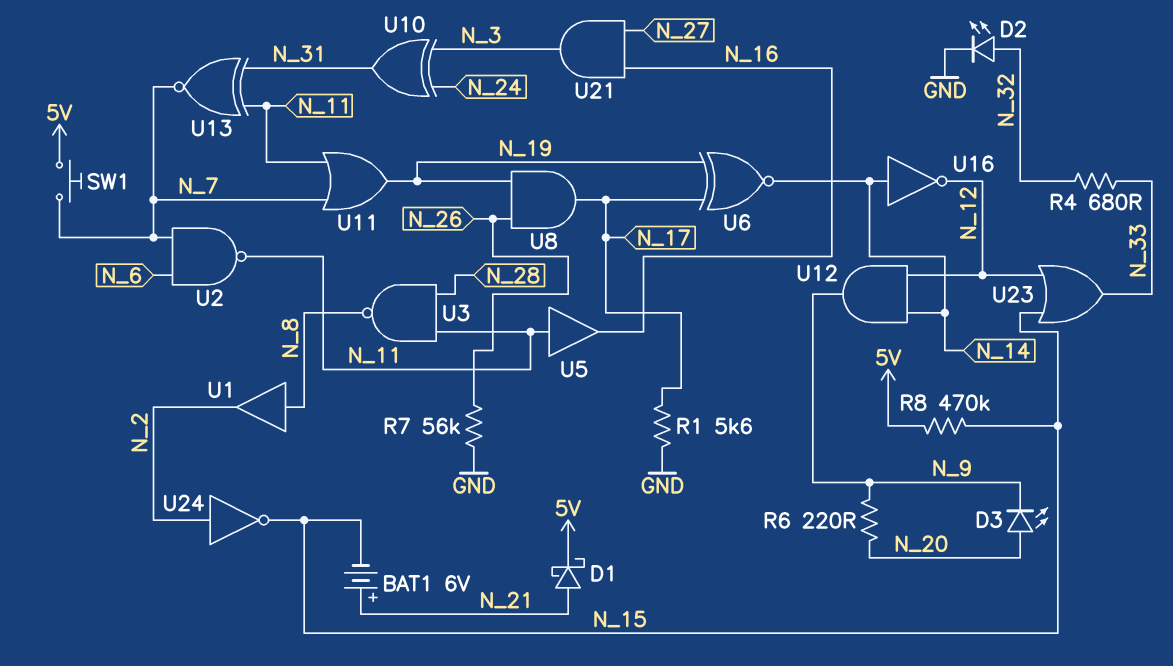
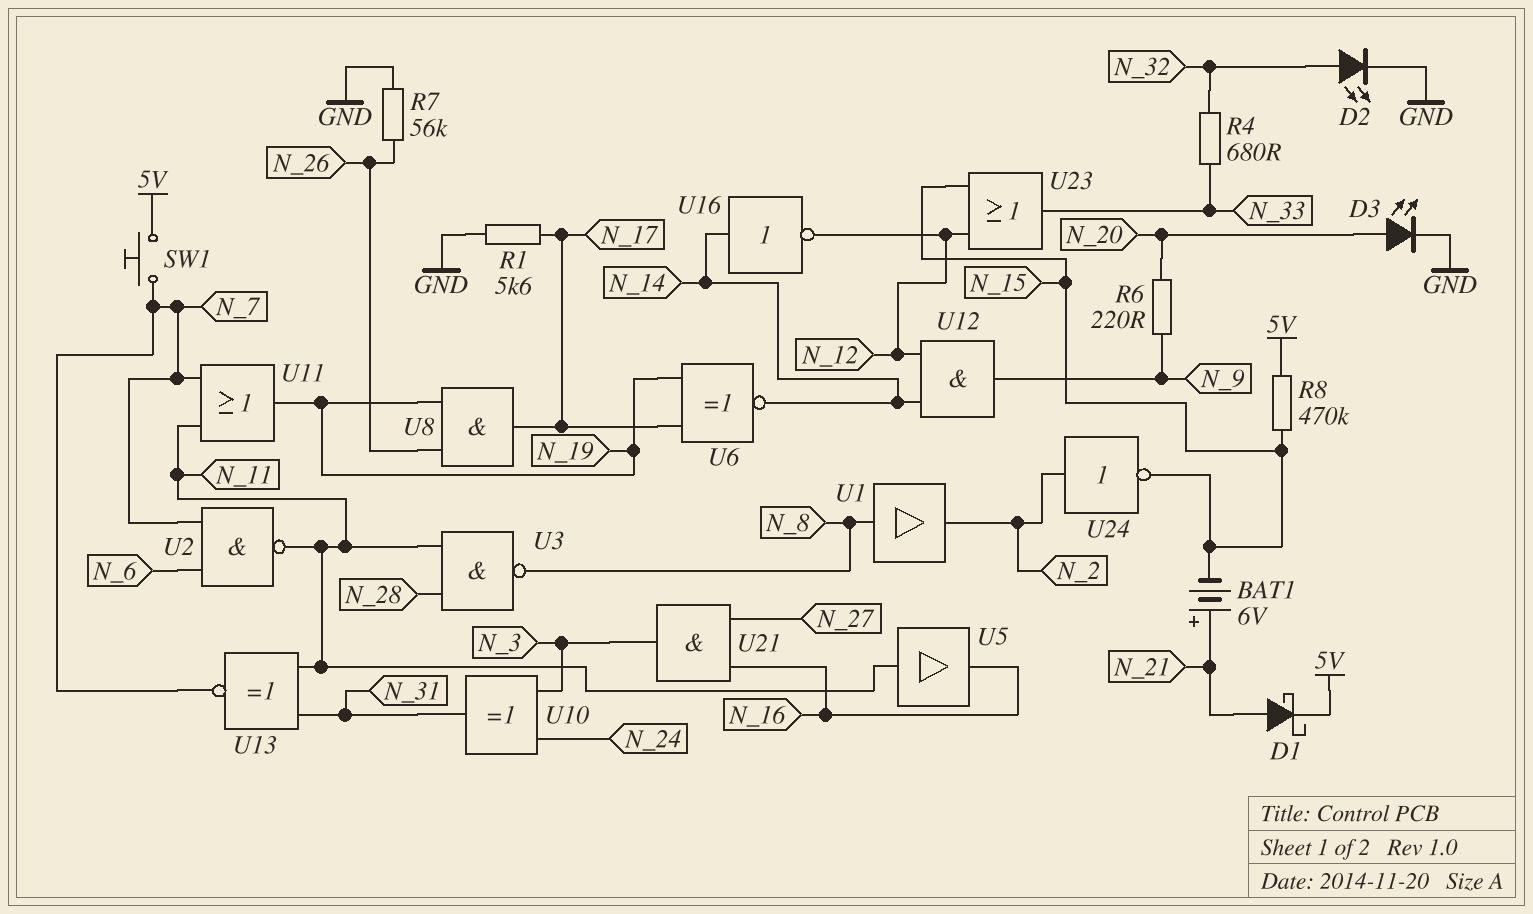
D3: LED (A N_20, K N_9) -> LED (A N_20, K GND)

